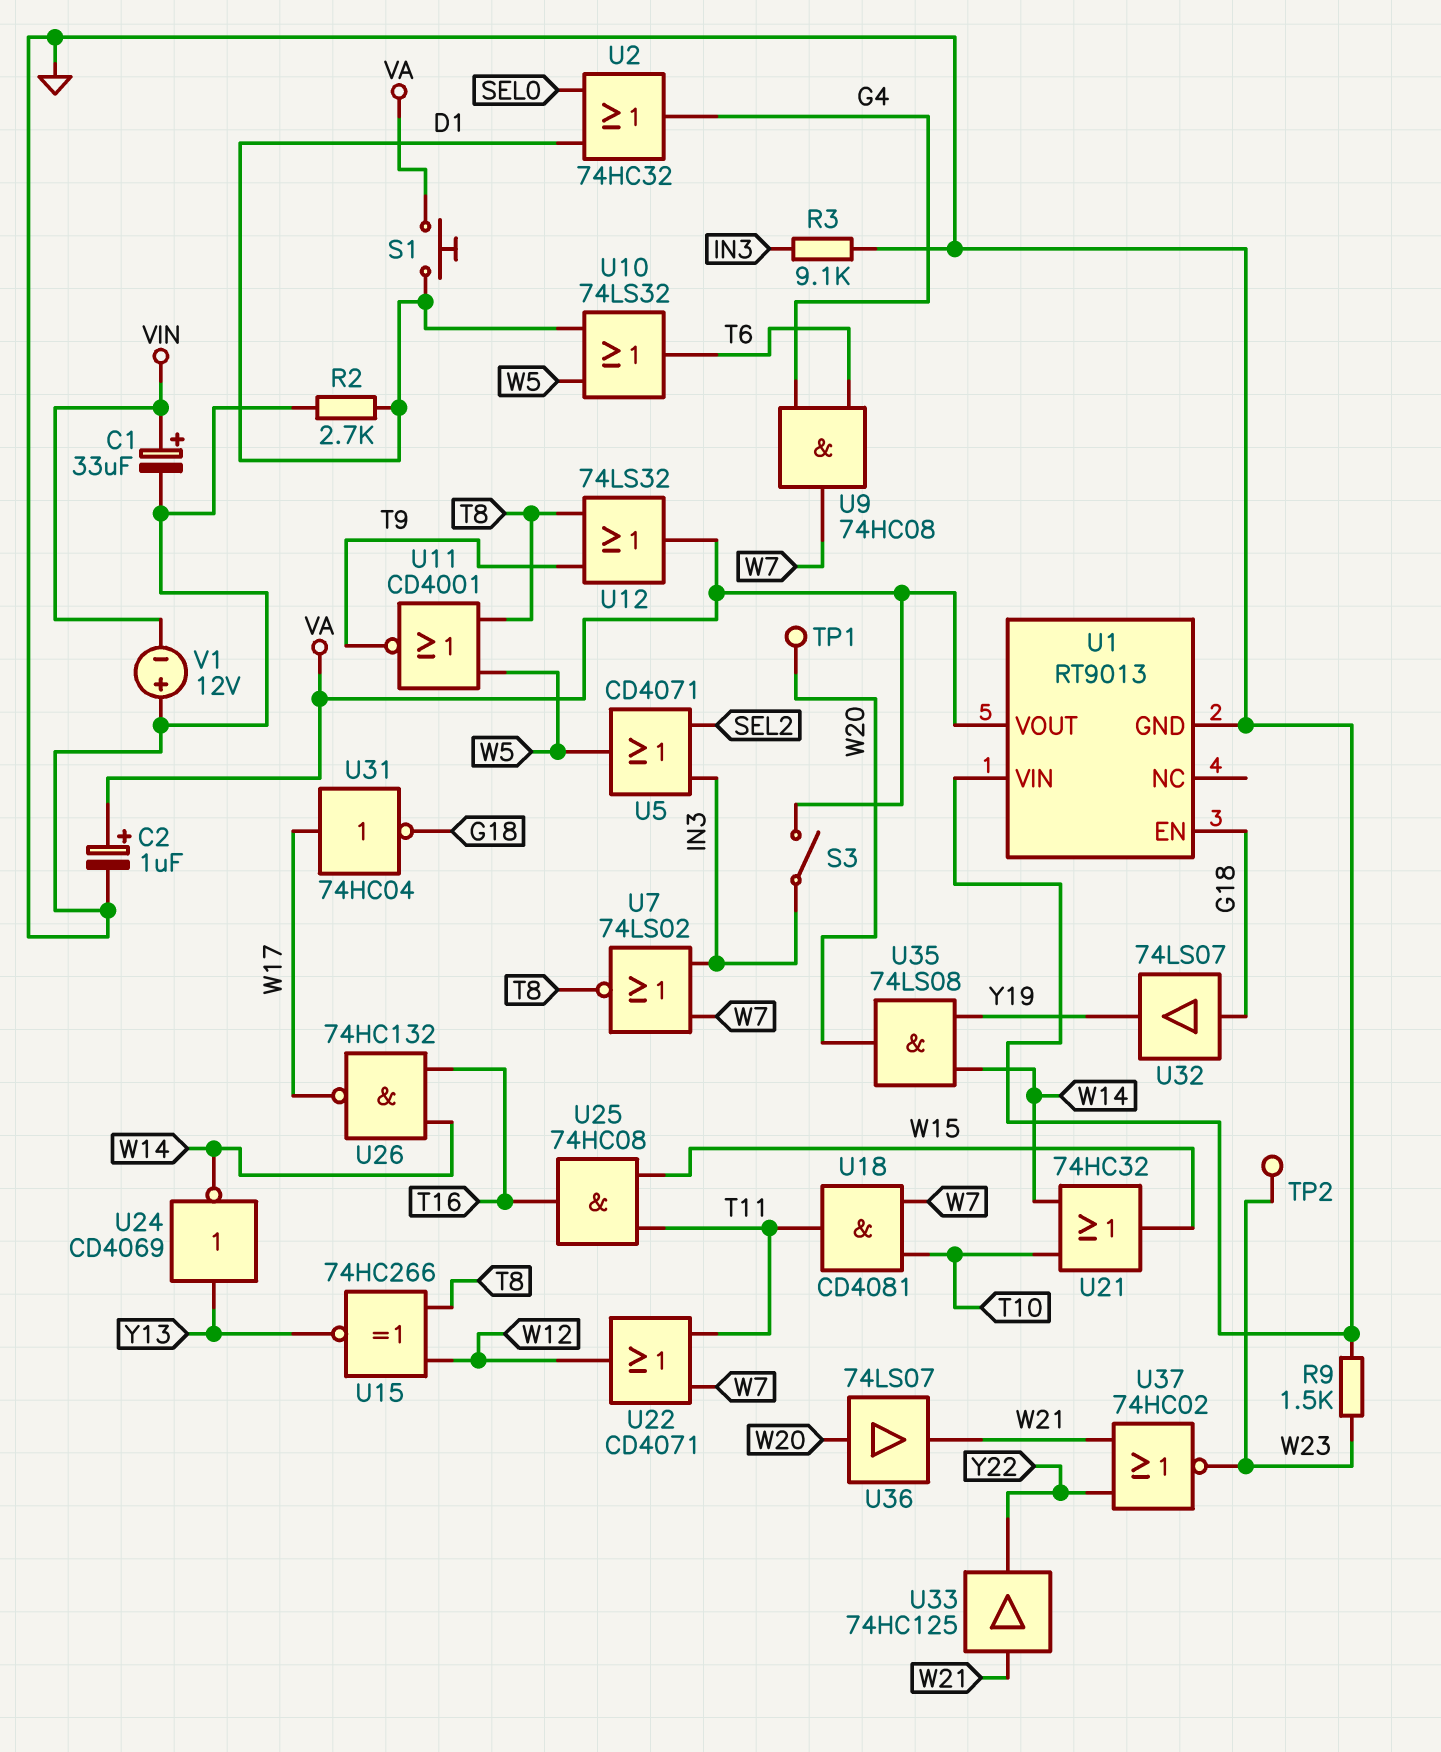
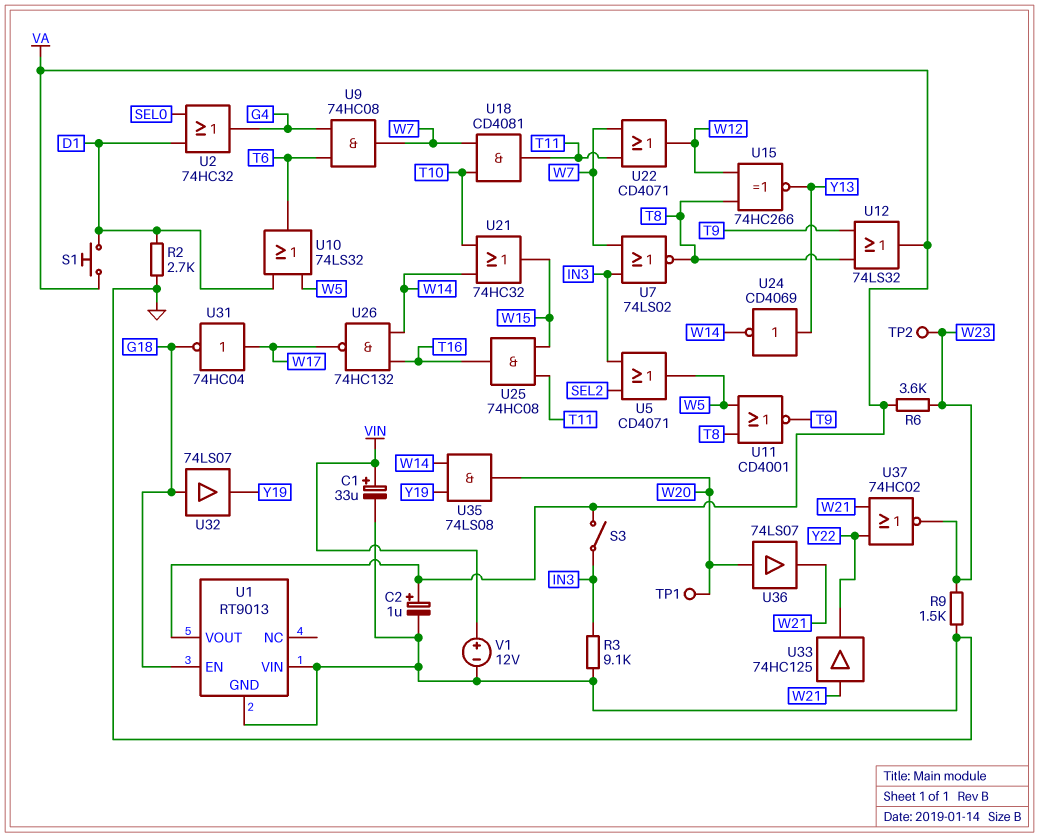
R6: none -> 3.6k (VA, W23)
V1: 12V (plus GND, minus VIN) -> 12V (plus VIN, minus GND)

